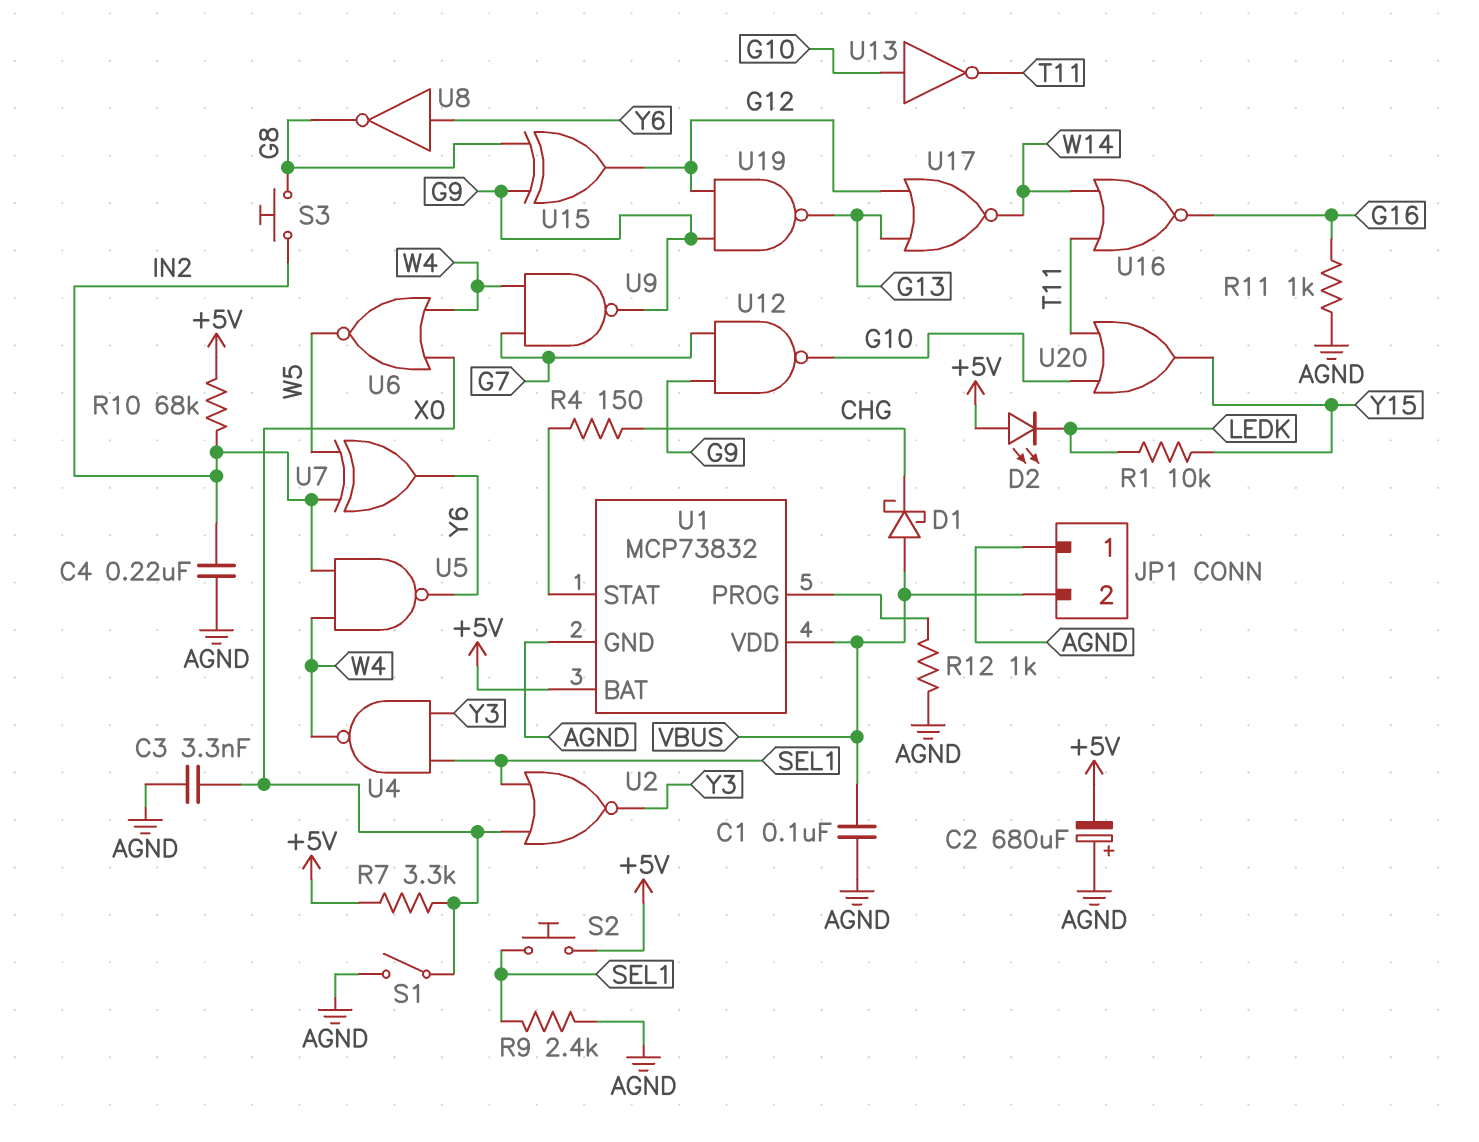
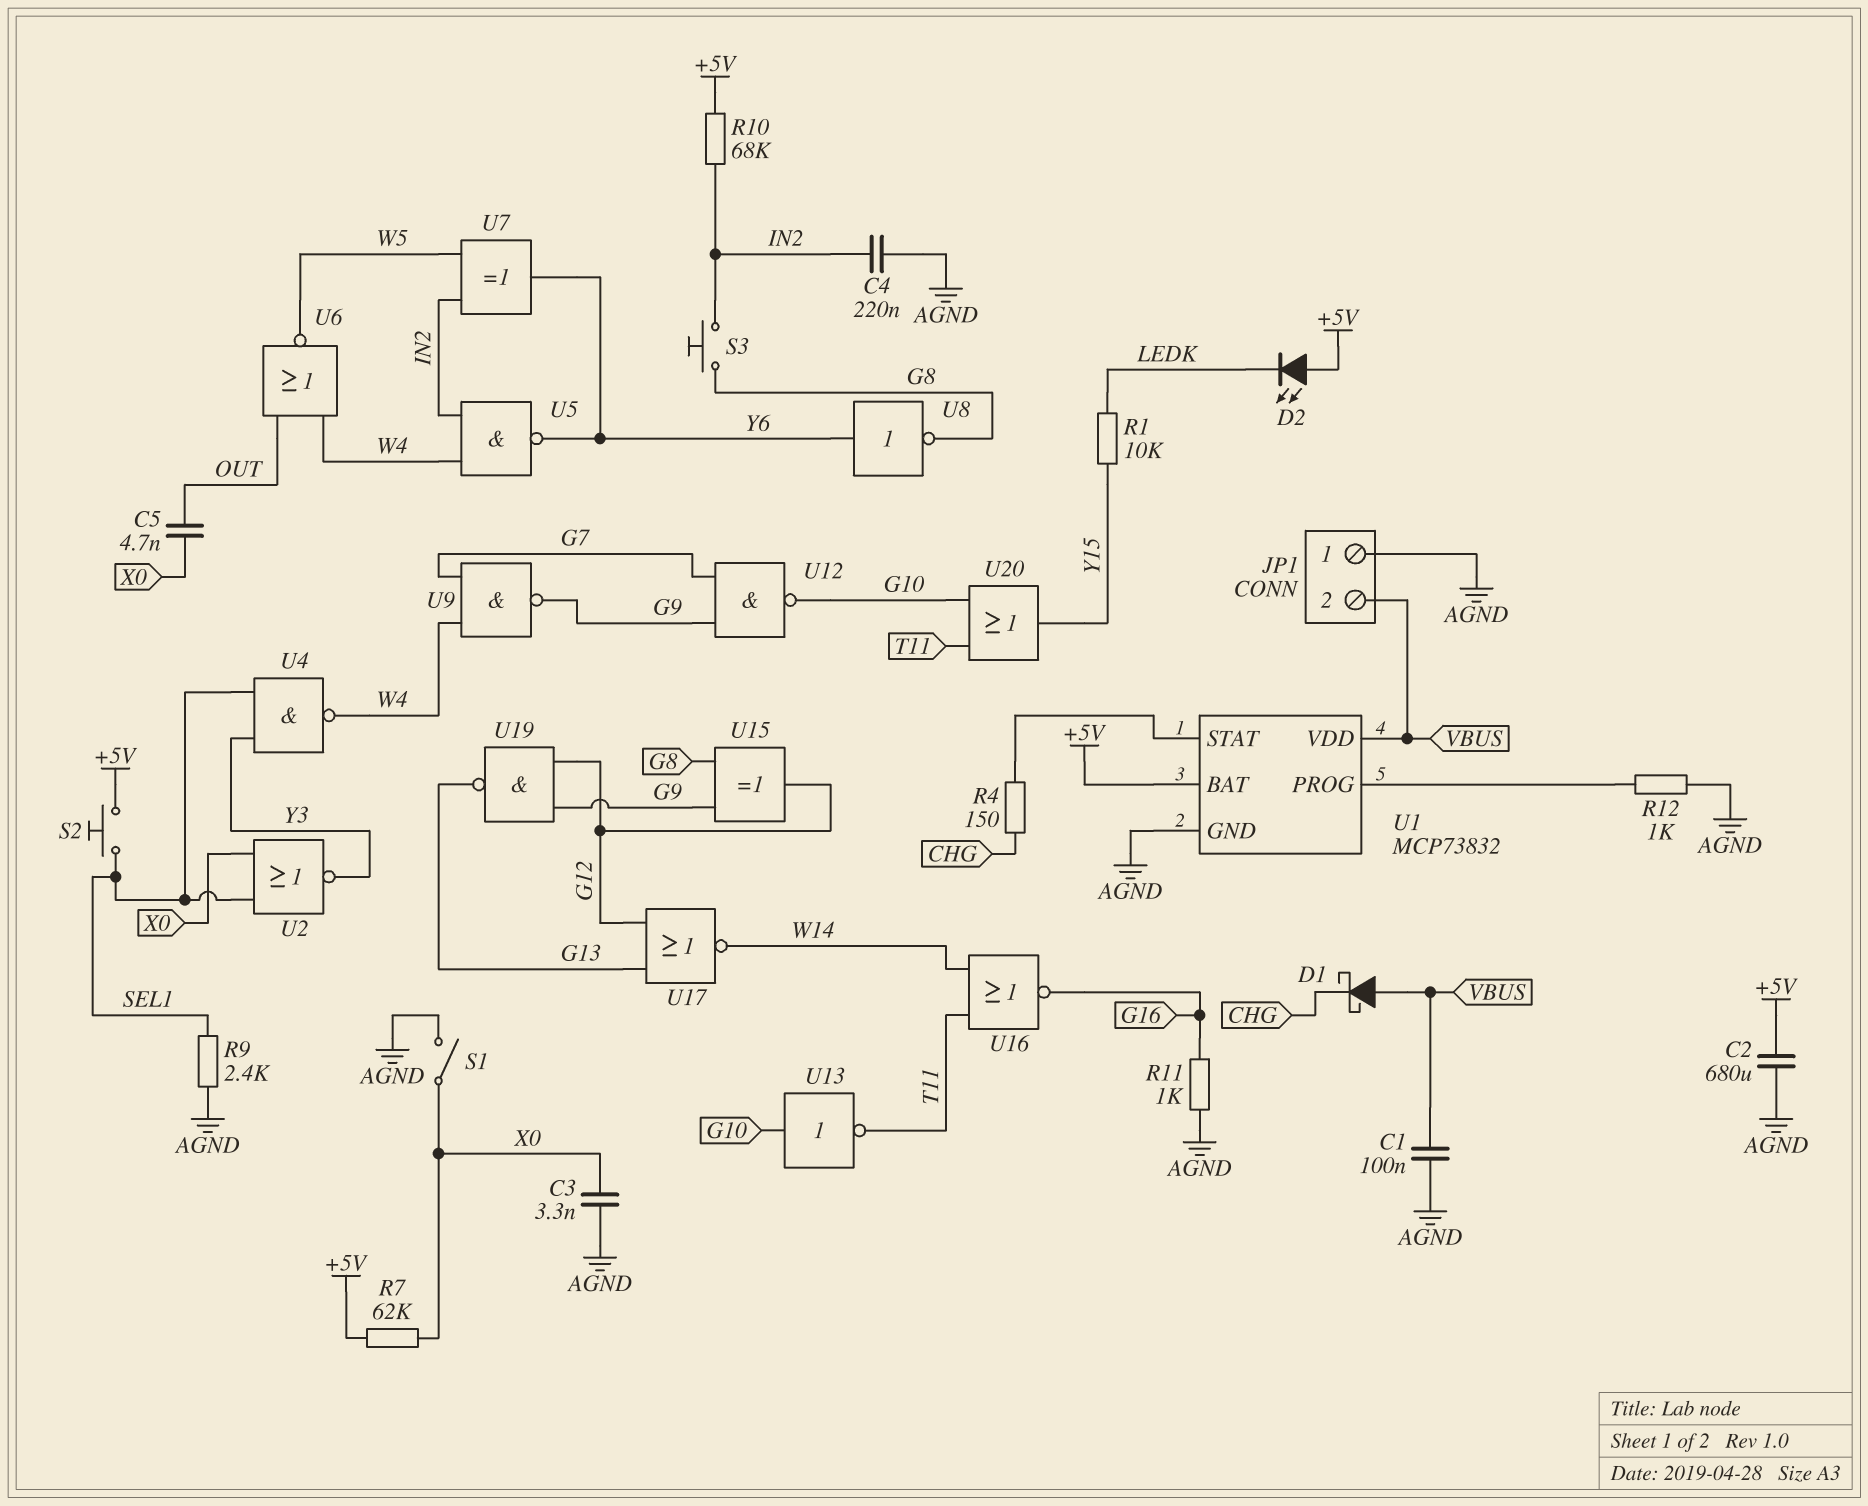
C2: 680uF (plus AGND, minus +5V) -> 680uF (+5V, AGND)
C5: none -> 4.7nF (OUT, X0)
R7: 3.3k (+5V, X0) -> 62k (+5V, X0)
U6: NOR (in W4, in X0, out W5) -> NOR (in OUT, in W4, out W5)

